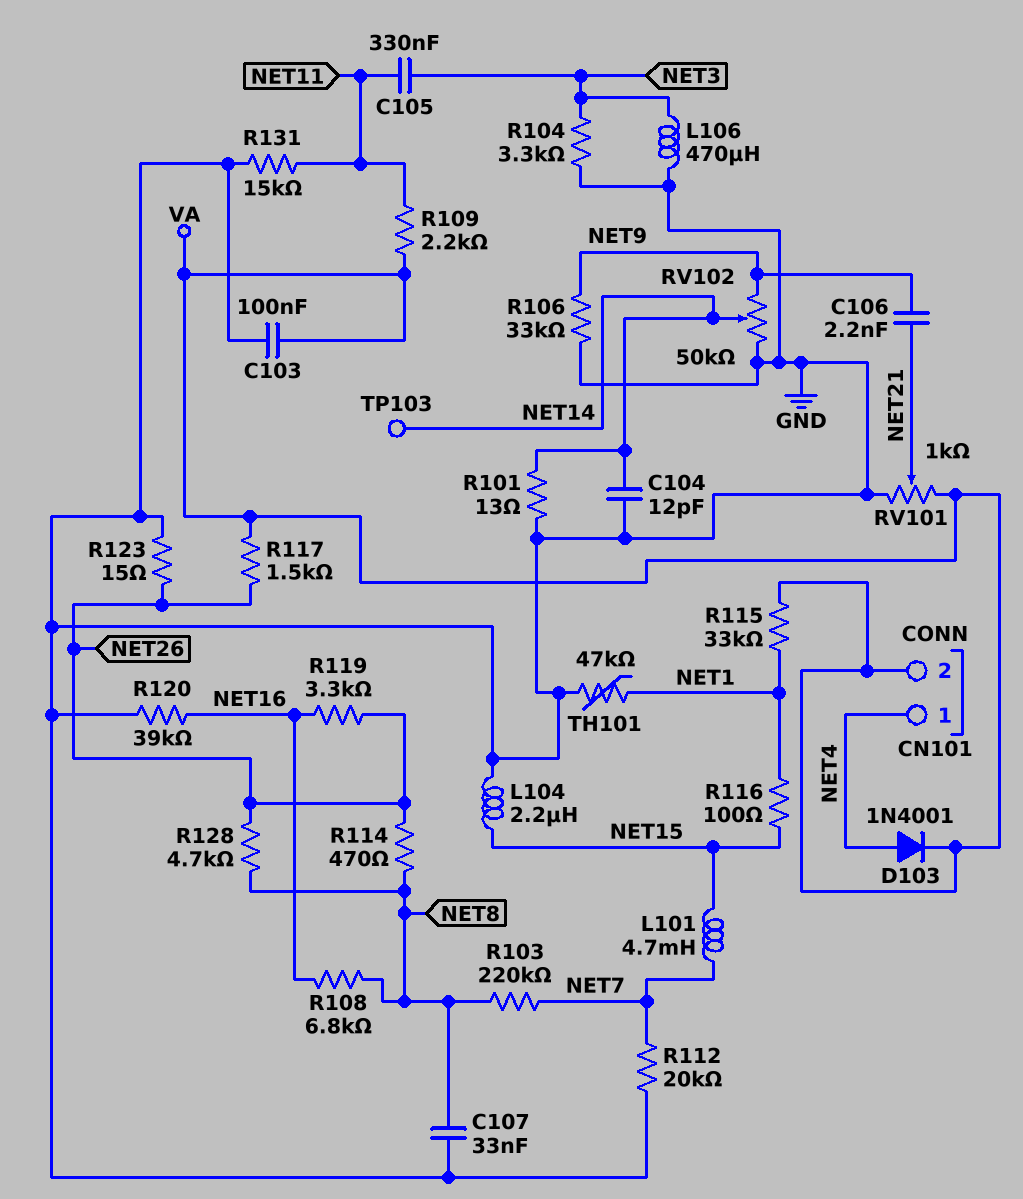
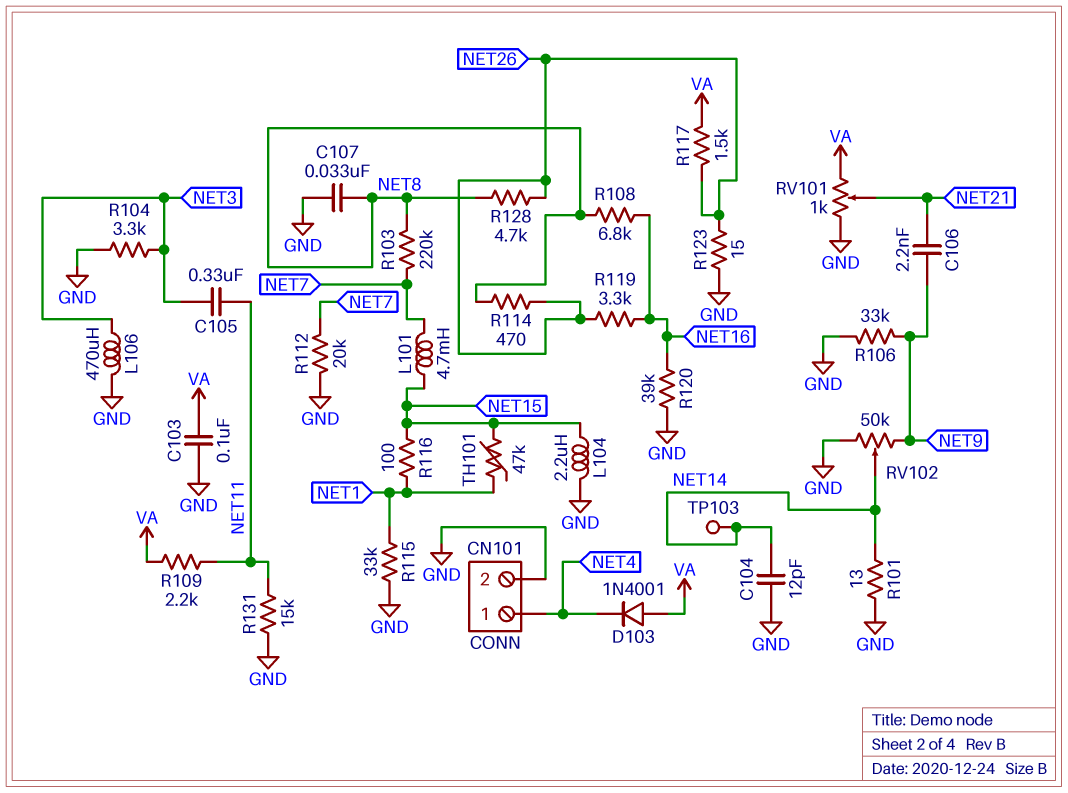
CN101 pin 2: VA -> GND
D103: diode 1N4001 (A NET4, K VA) -> diode 1N4001 (A VA, K NET4)
R115: 33k (NET1, VA) -> 33k (GND, NET1)
TH101: 47k (GND, NET1) -> 47k (NET1, NET15)

